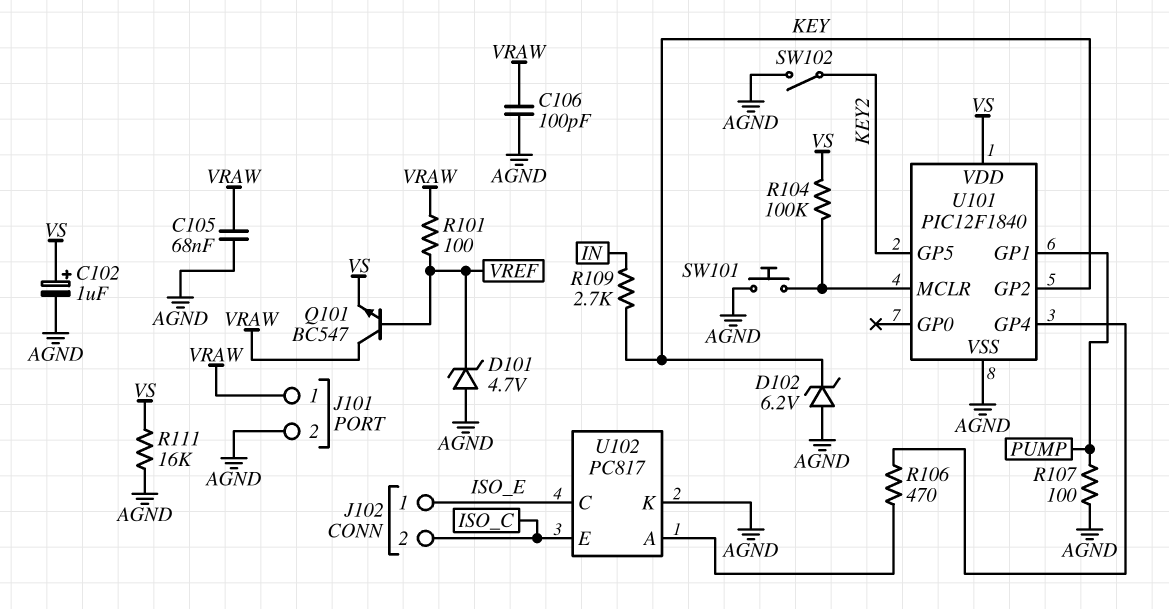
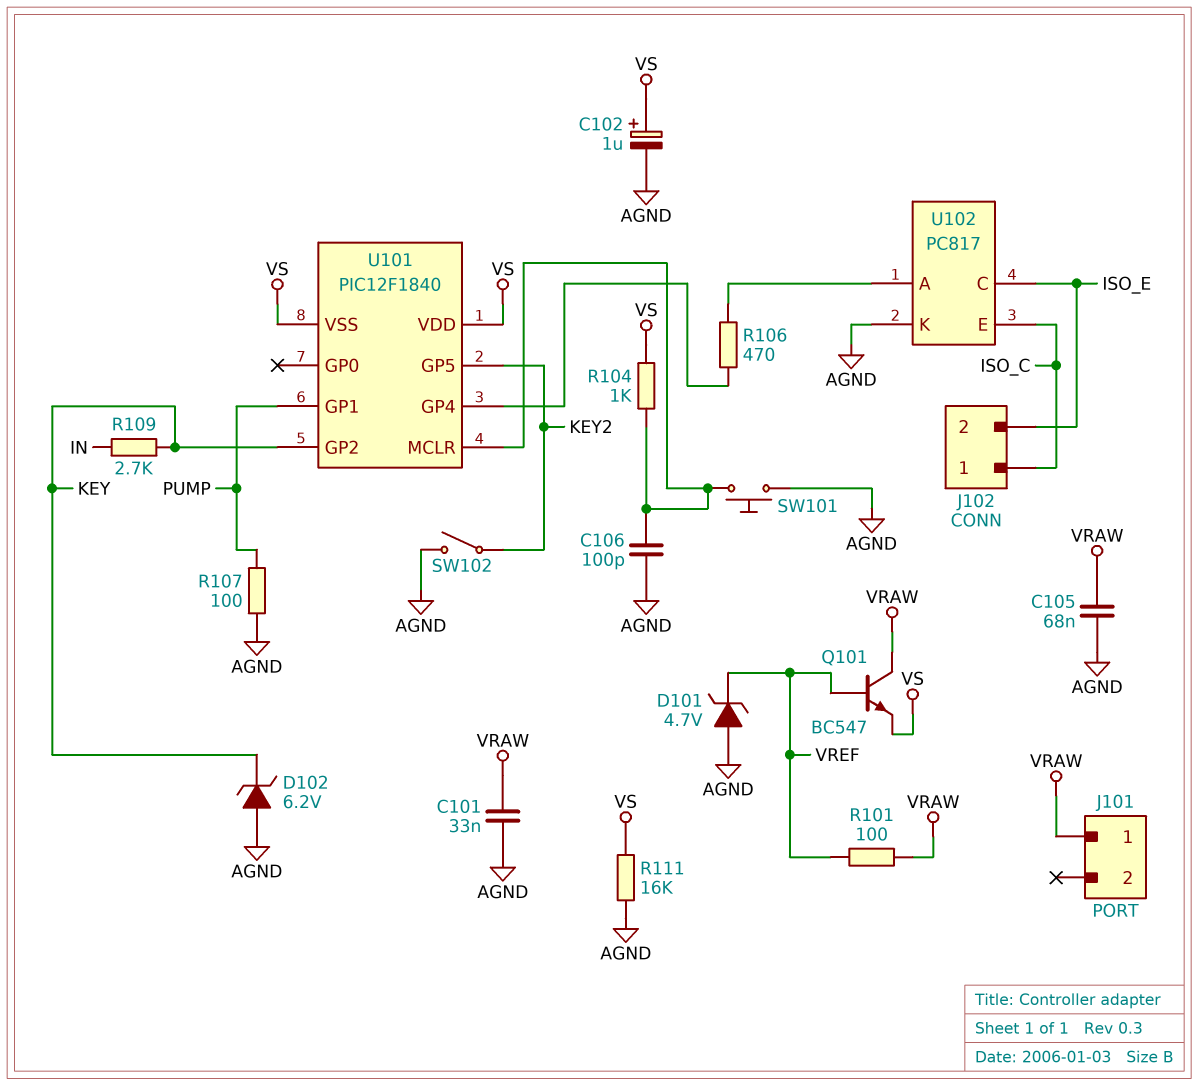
C101: none -> 33nF (AGND, VRAW)
C106: 100pF (AGND, VRAW) -> 100pF (AGND, U101/MCLR)
J101 pin 2: AGND -> none
J102 pin 1: ISO_E -> ISO_C
J102 pin 2: ISO_C -> ISO_E
R104: 100k (U101/MCLR, VS) -> 1k (U101/MCLR, VS)
U101 pin VSS: AGND -> VS

